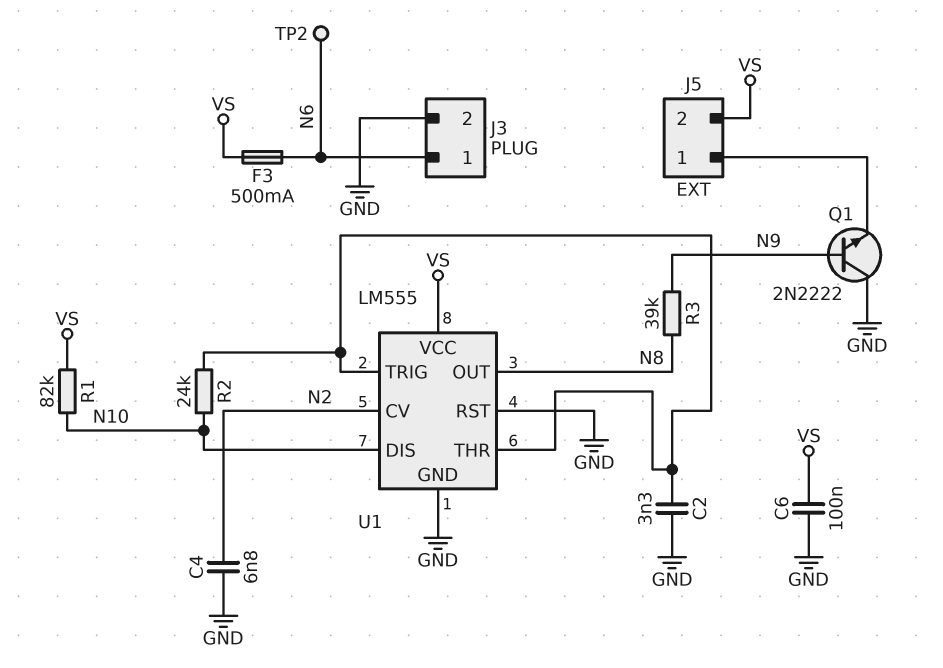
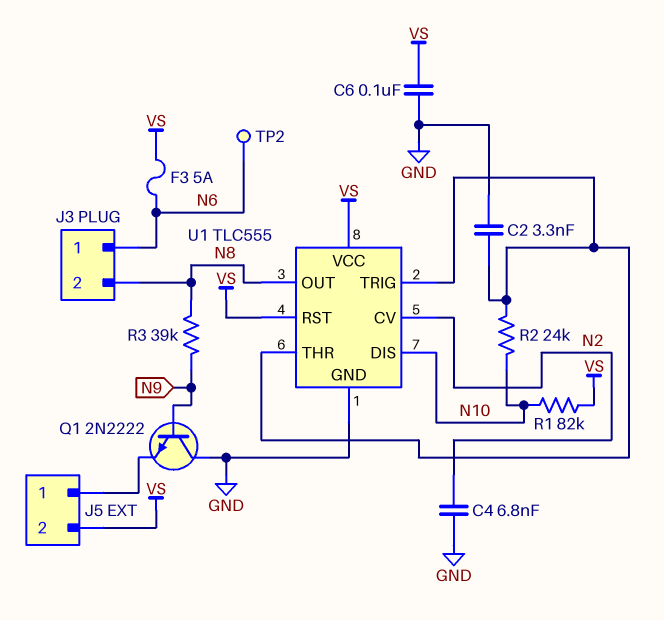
F3: 500mA (N6, VS) -> 5A (N6, VS)
J3 pin 2: GND -> N8
U1: LM555 -> TLC555
U1 pin RST: GND -> VS

